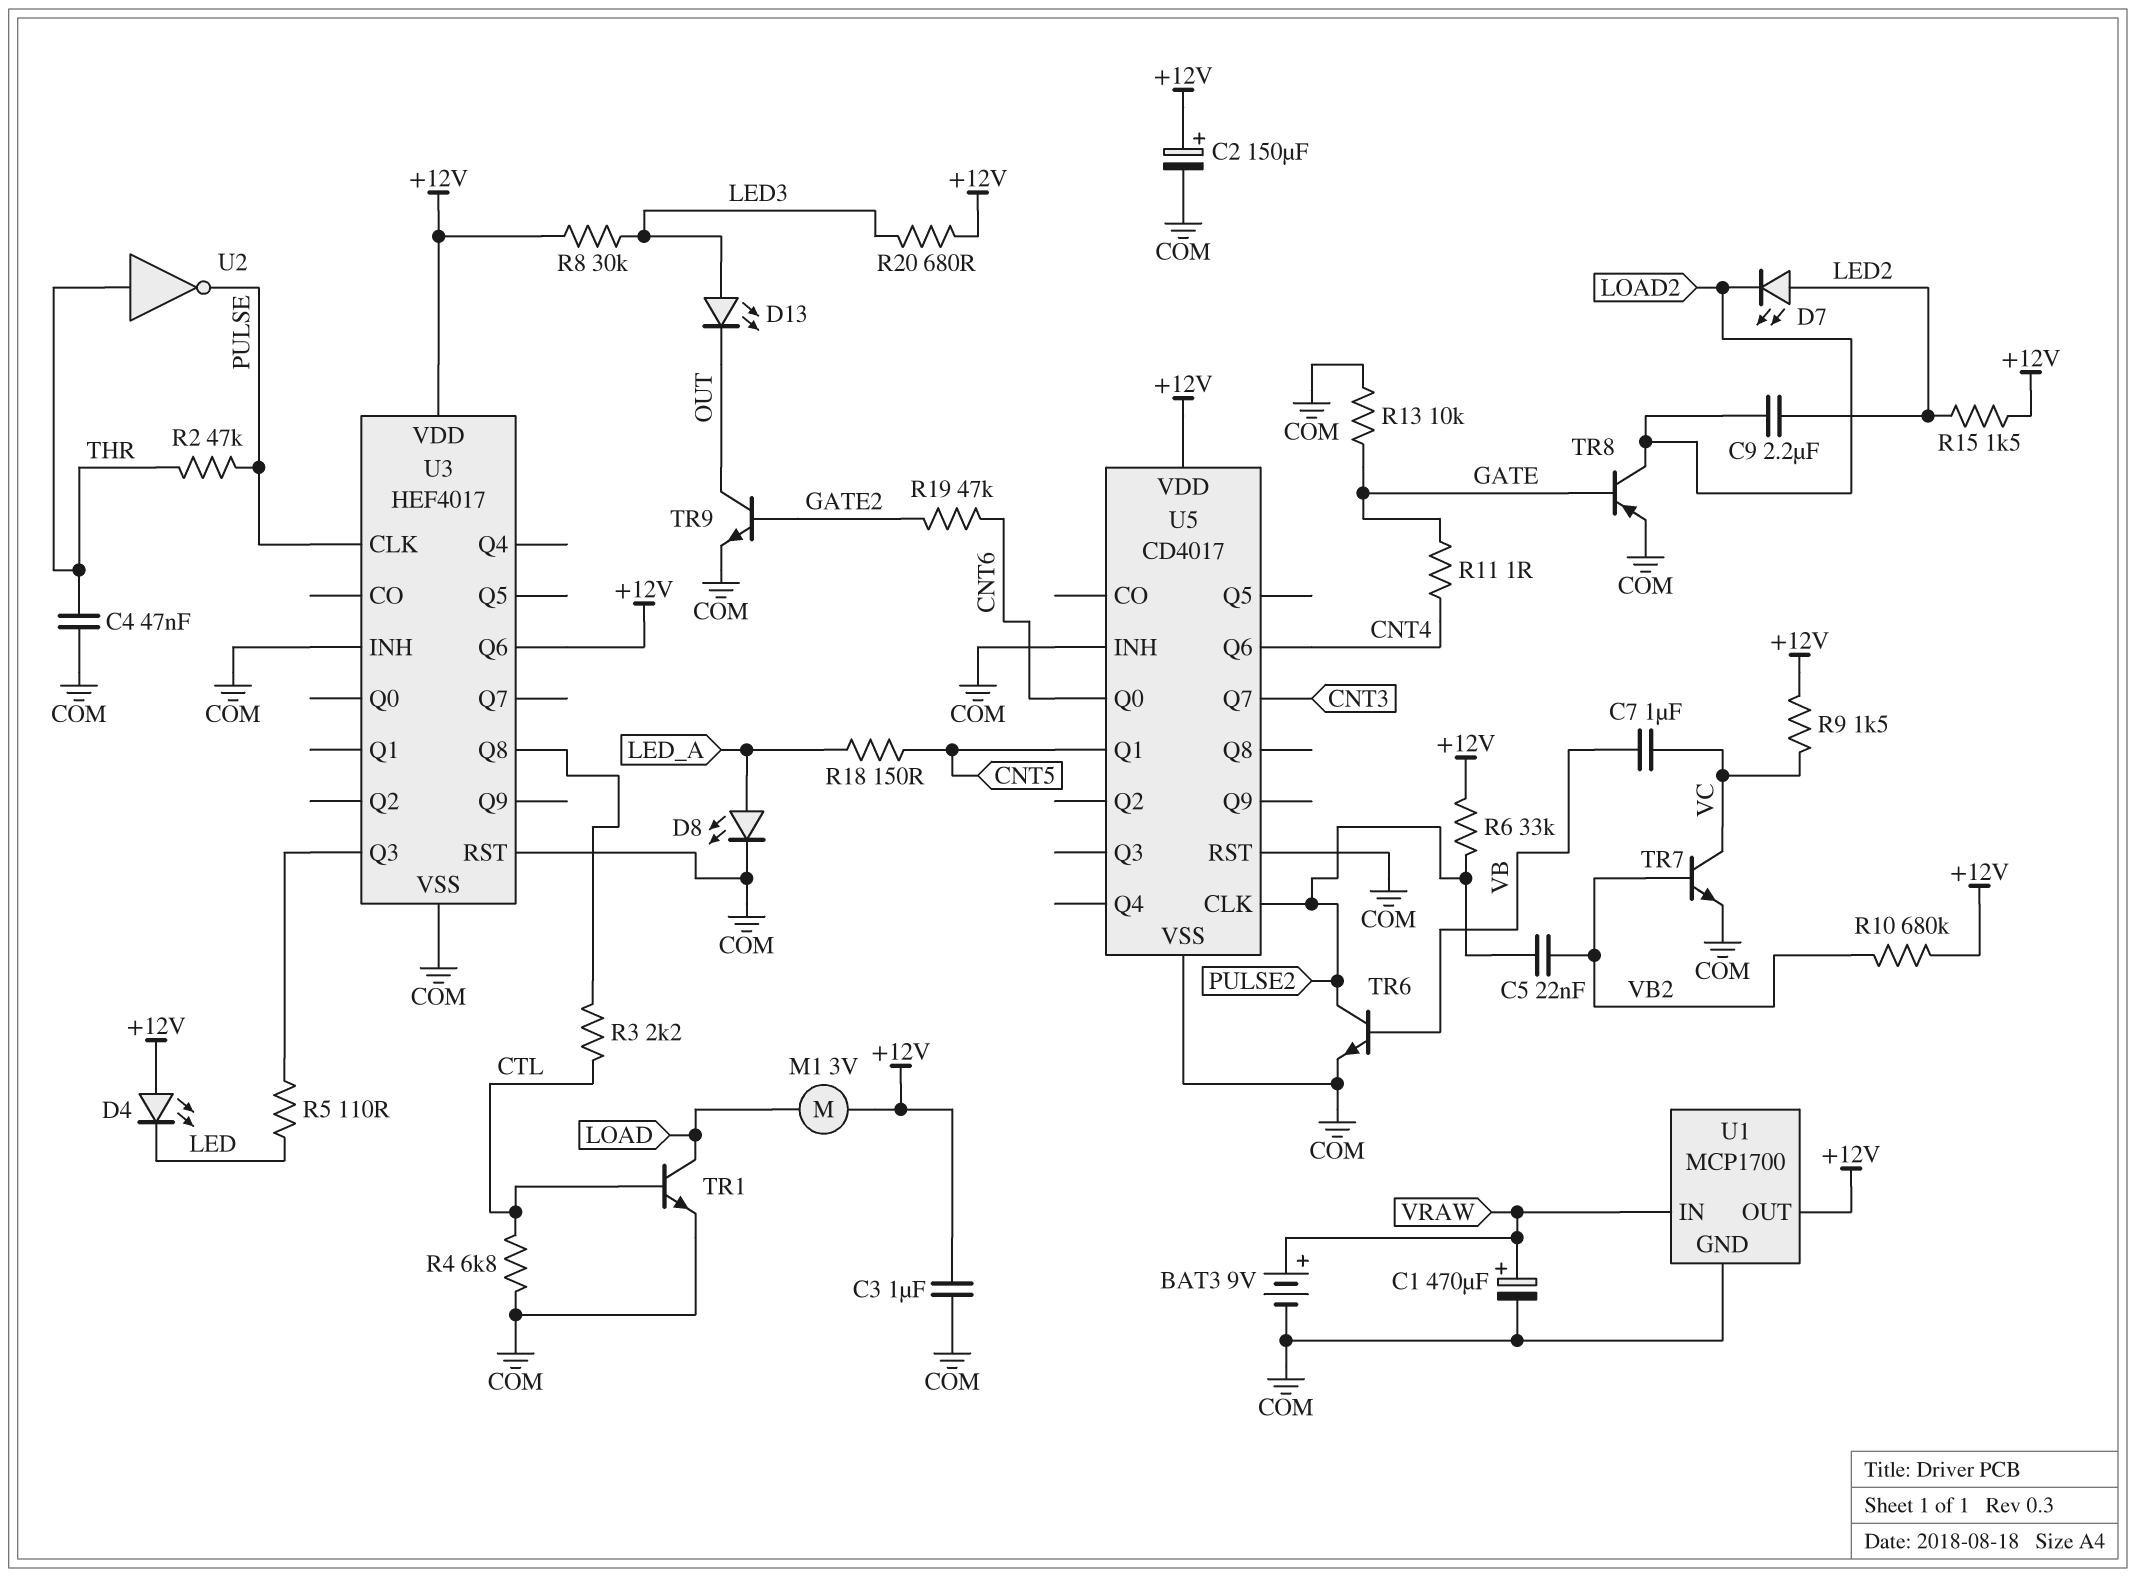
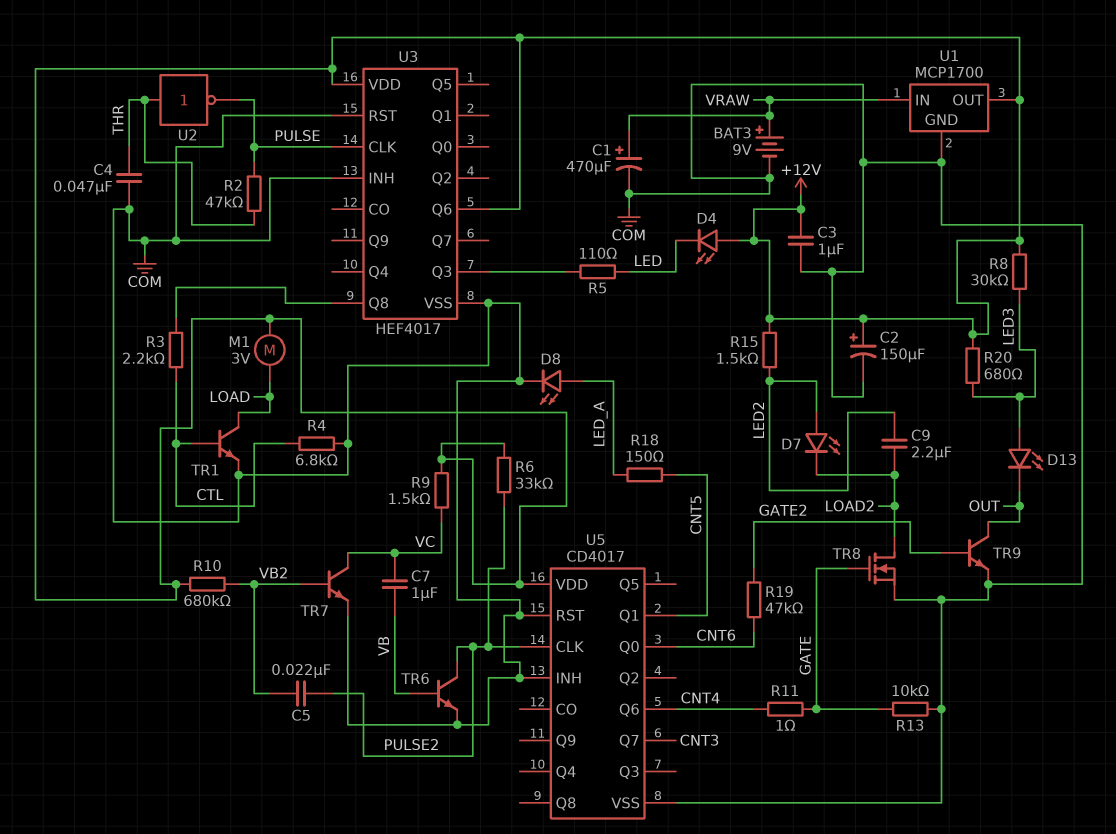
TR8: PNP (B GATE, C LOAD2, E COM) -> NMOS (G GATE, D LOAD2, S COM)

